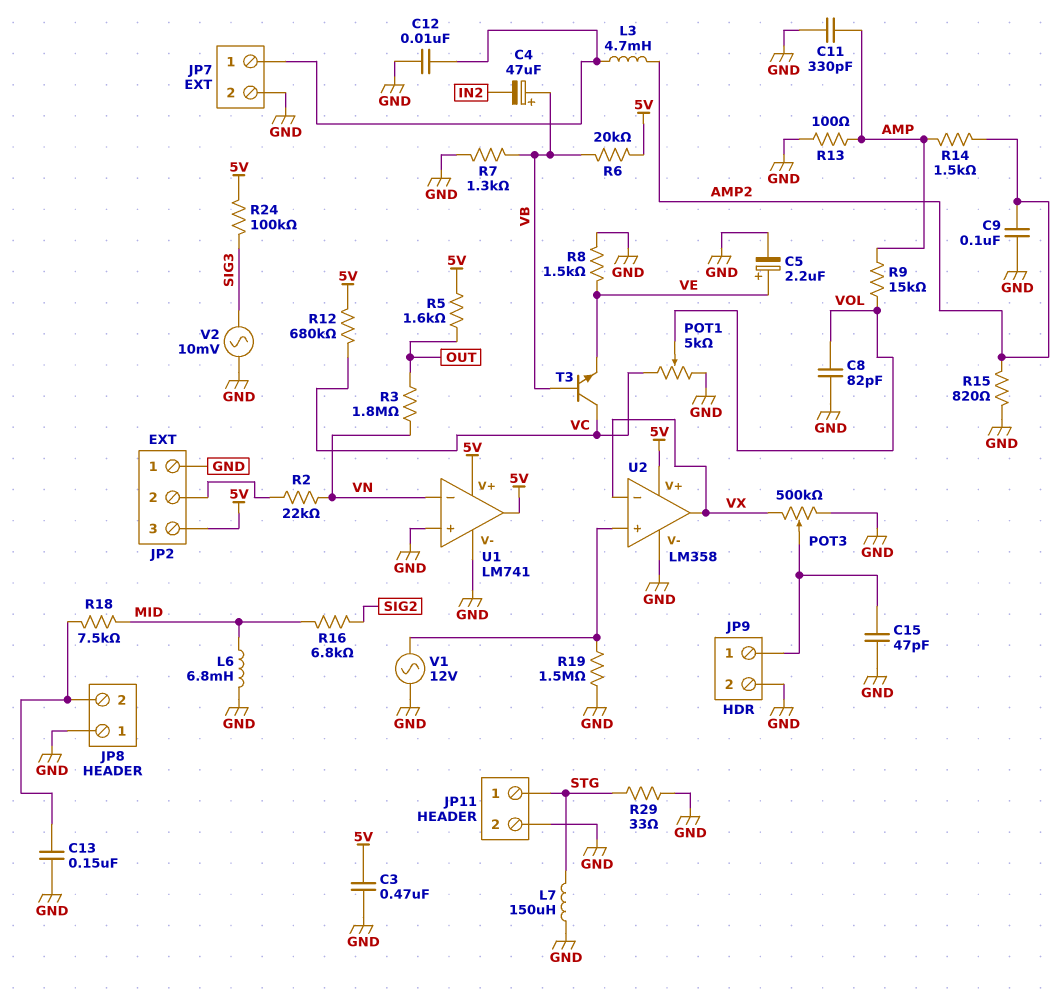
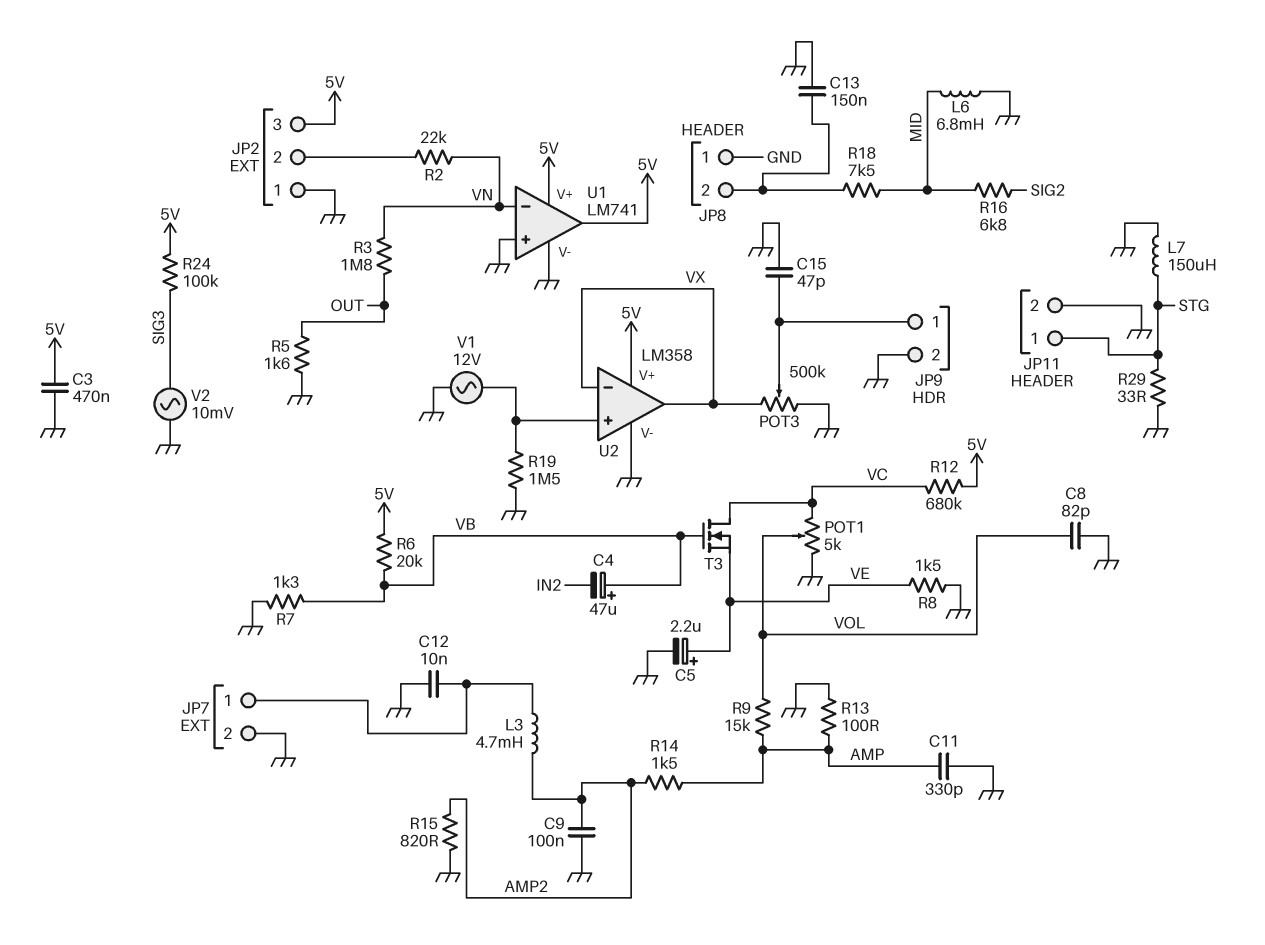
R5: 1.6k (5V, OUT) -> 1.6k (GND, OUT)
T3: NPN (B VB, C VC, E VE) -> NMOS (G VB, D VC, S VE)

